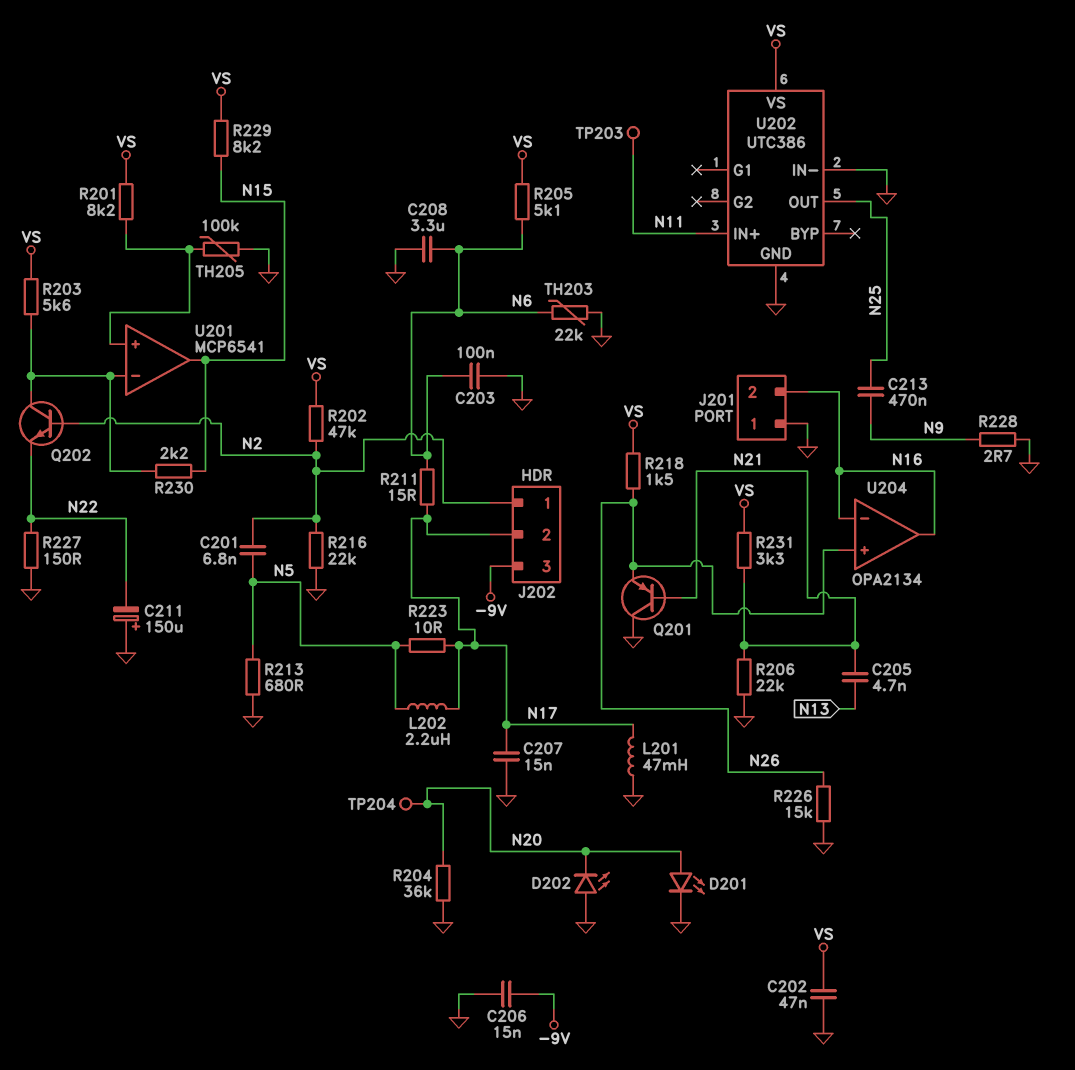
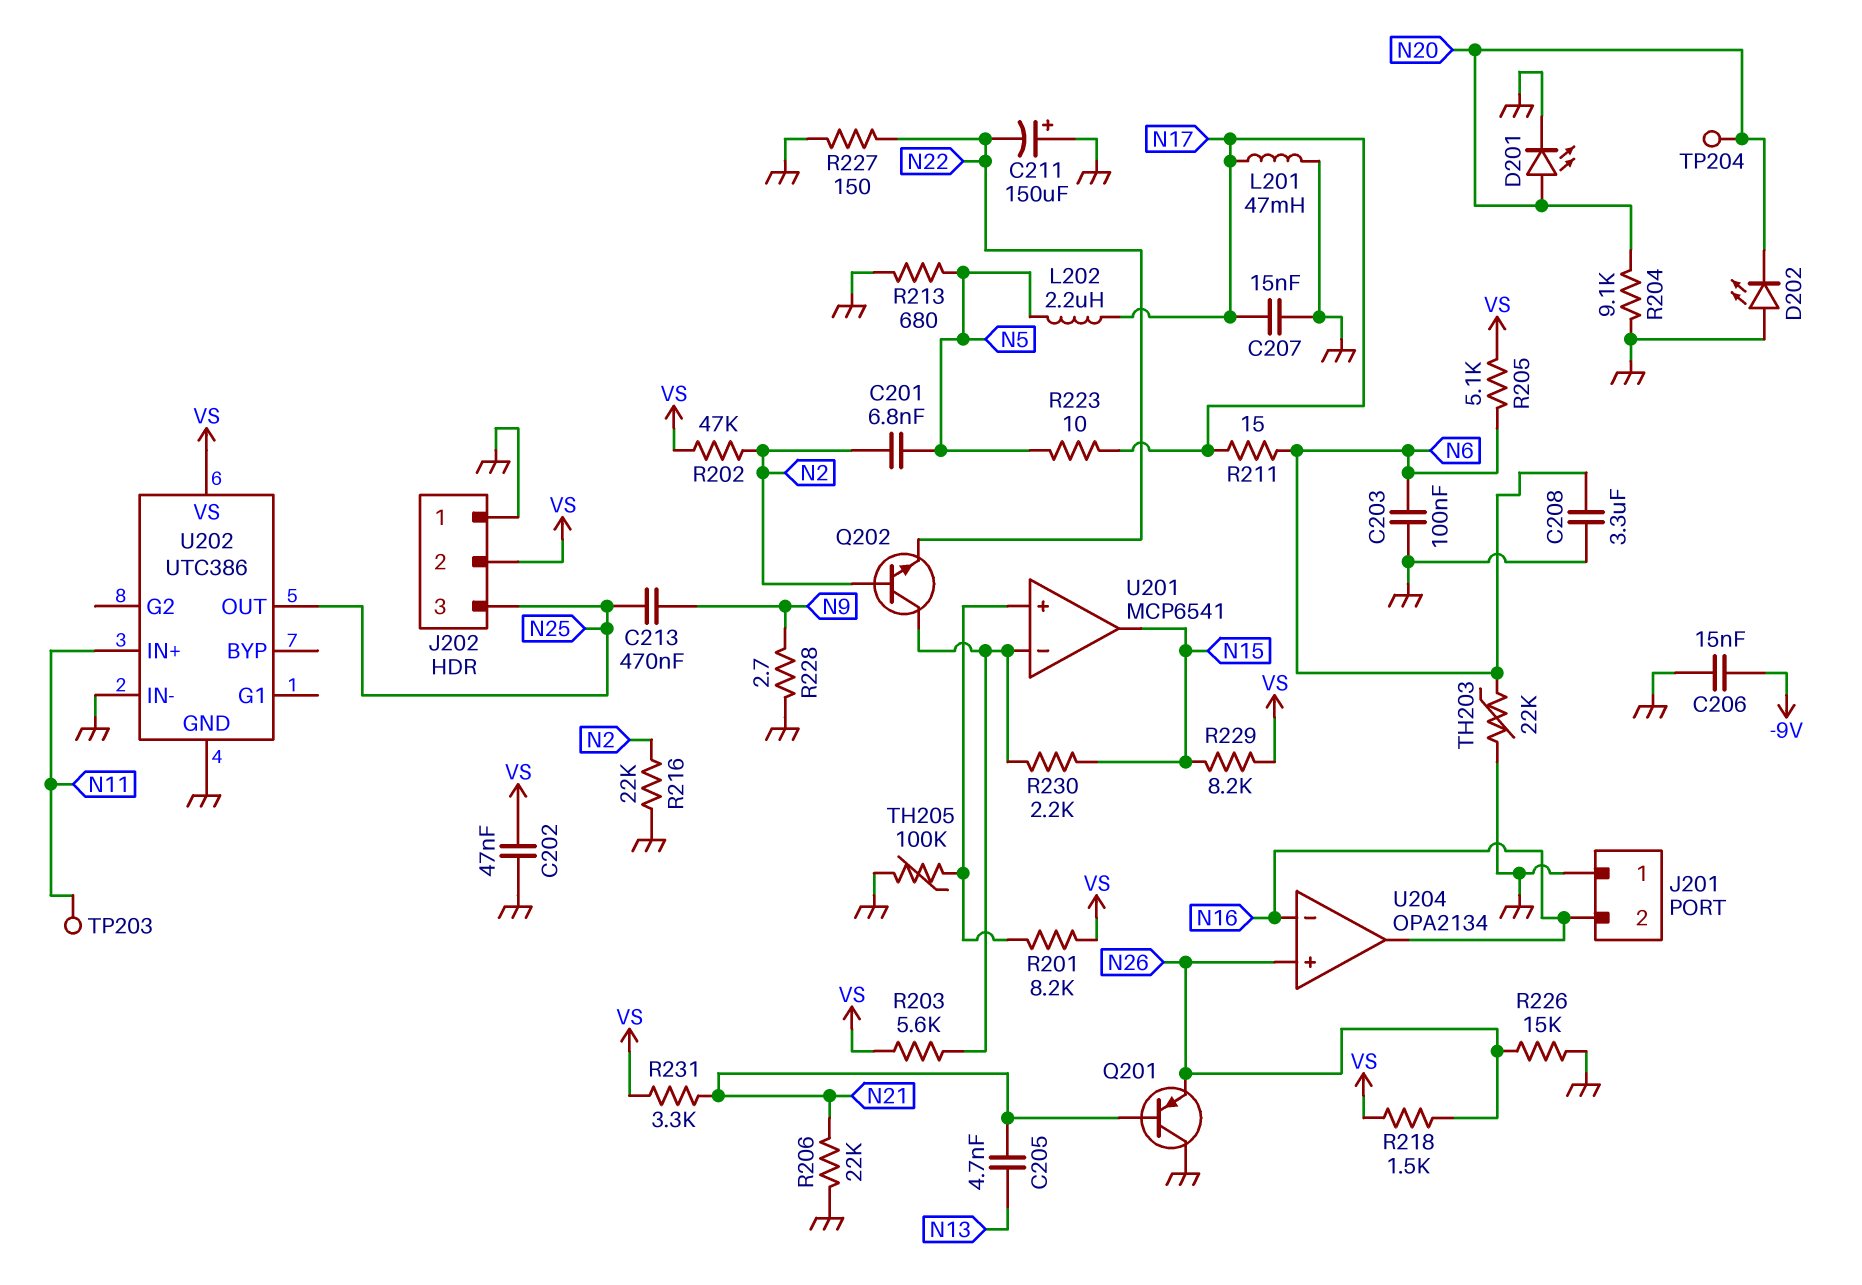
J202 pin 1: N2 -> GND
J202 pin 2: N17 -> VS
J202 pin 3: -9V -> N25
R204: 36k (GND, N20) -> 9.1k (GND, N20)

